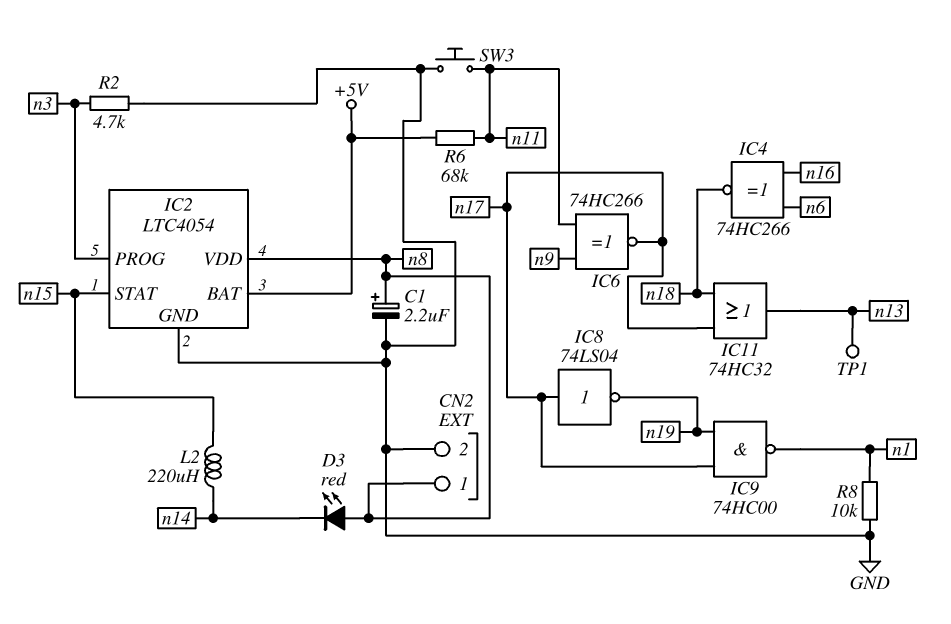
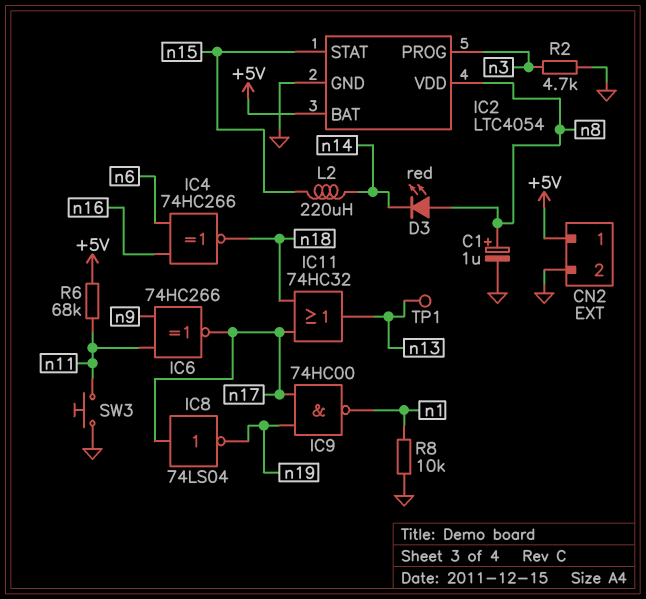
C1: 2.2uF (plus n8, minus GND) -> 1uF (plus n8, minus GND)
CN2 pin 1: n8 -> +5V

